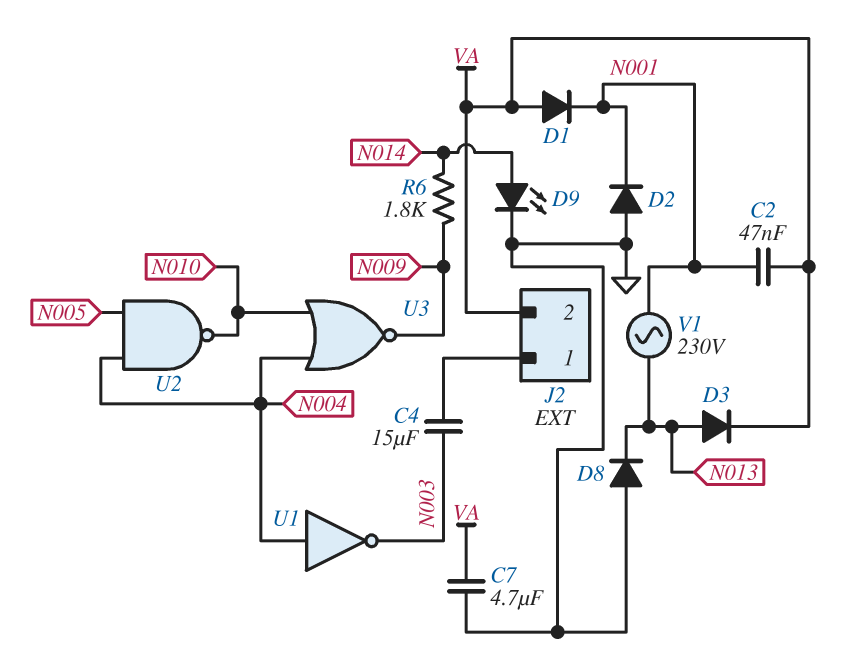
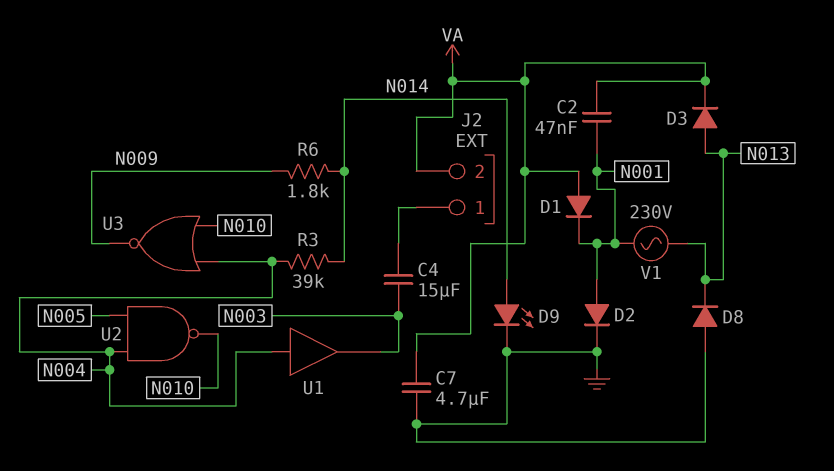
D2: diode (A GND, K N001) -> diode (A N001, K GND)
R3: none -> 39k (N004, N014)
U1: NOT (in N004, out N003) -> buffer (in N004, out N003)

